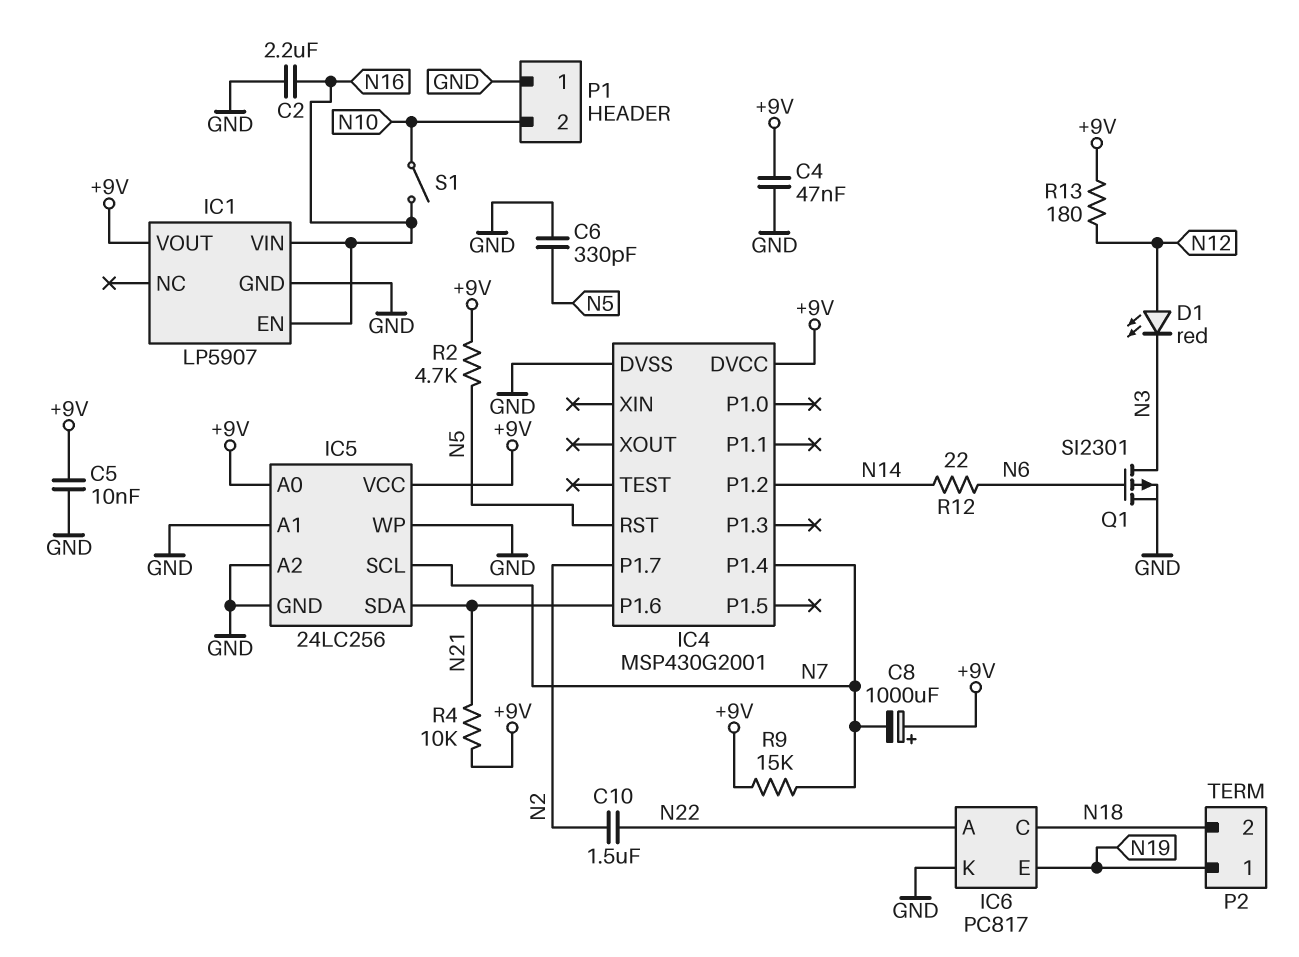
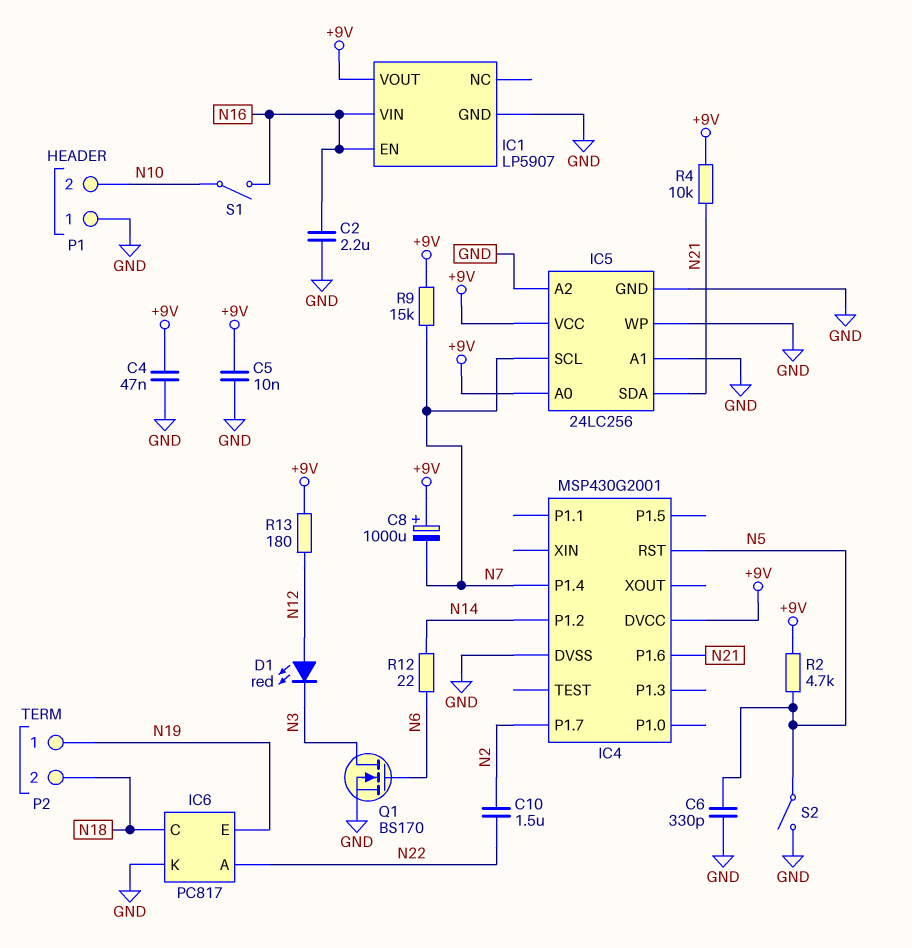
Q1: PMOS SI2301 (G N6, D N3, S GND) -> NMOS BS170 (G N6, D N3, S GND)
S2: none -> switch (GND, N5)

